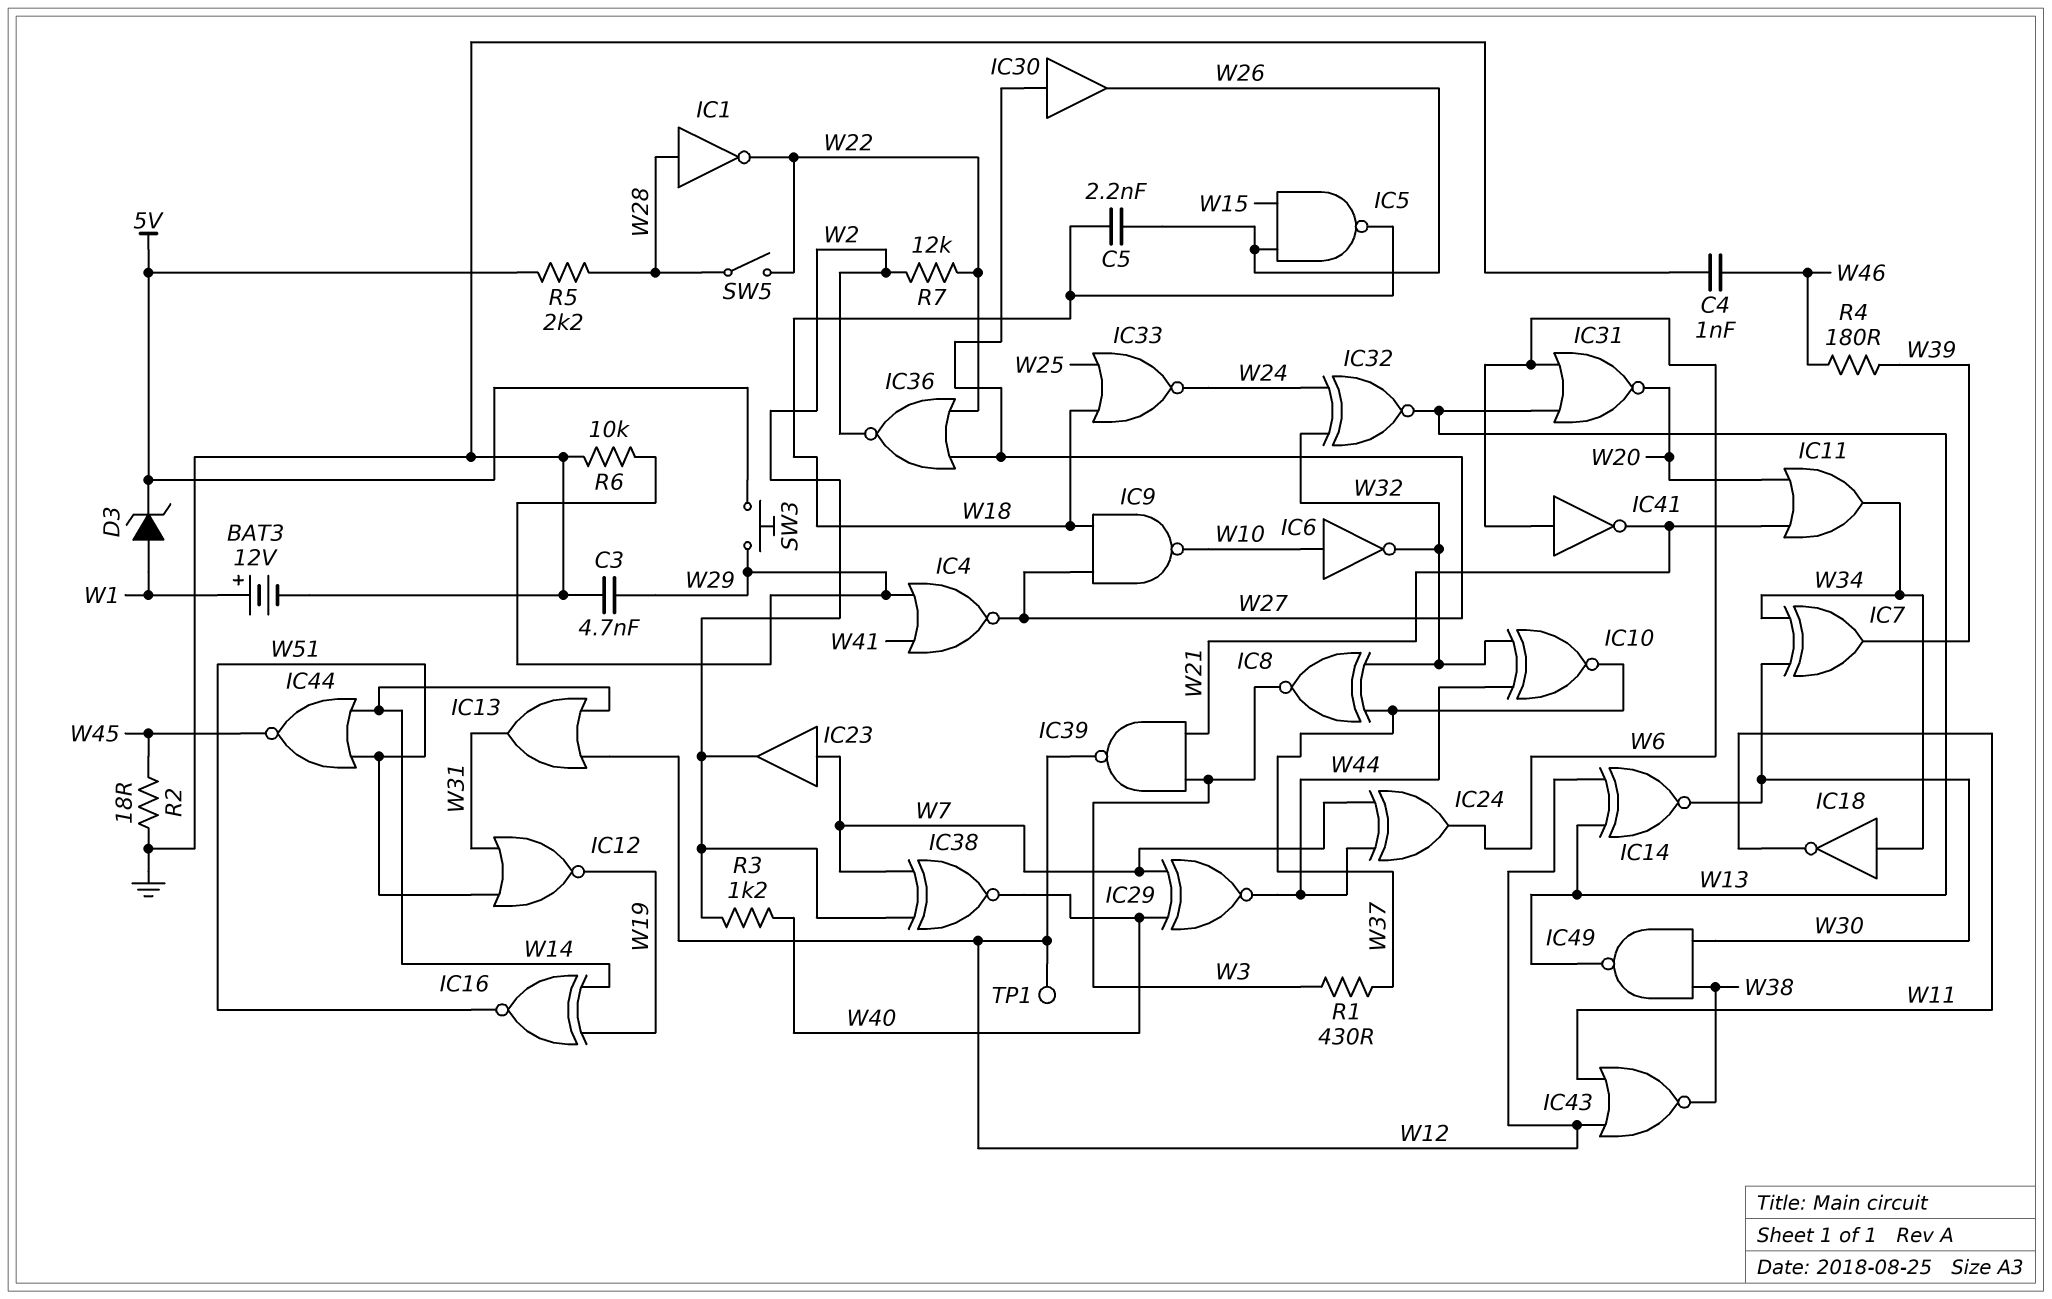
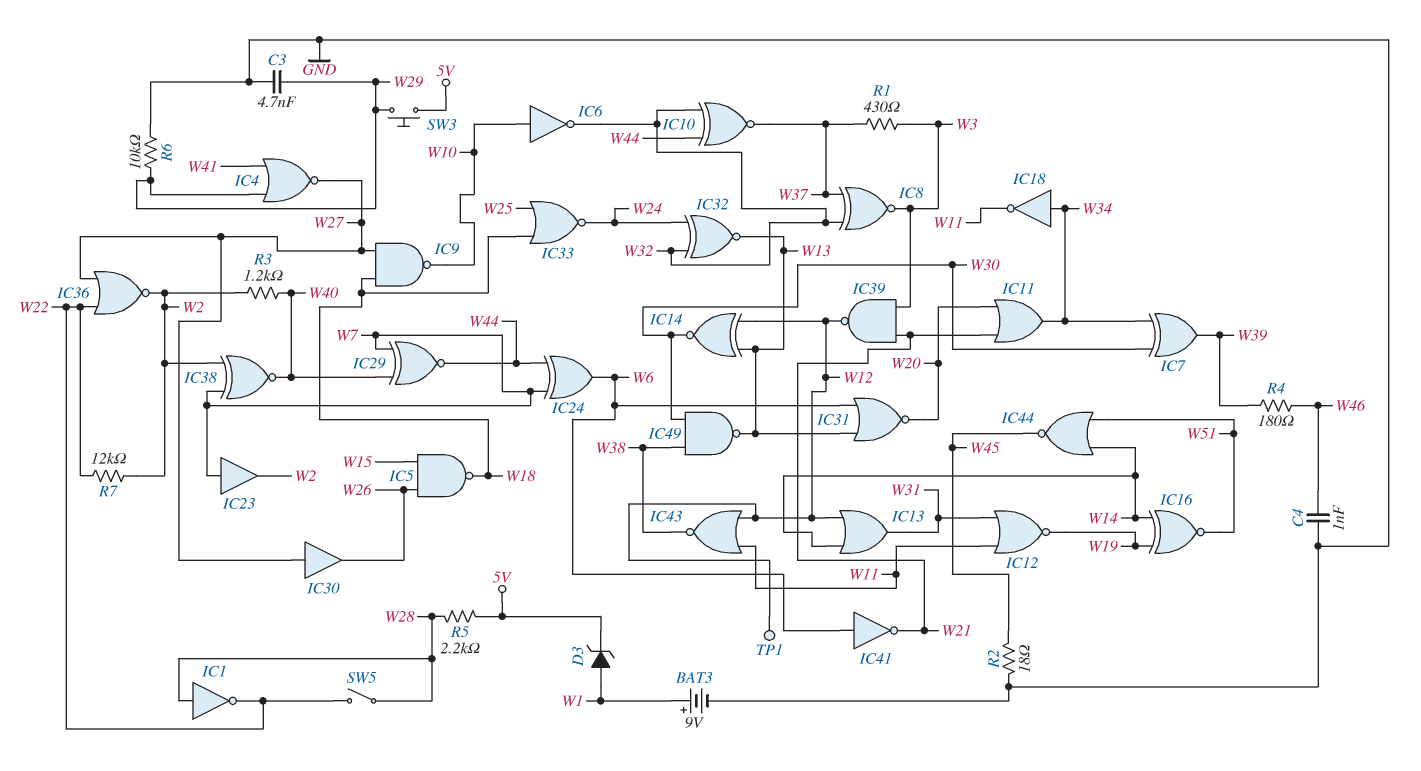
BAT3: 12V (plus W1, minus GND) -> 9V (plus W1, minus GND)
C5: 2.2nF (W18, W26) -> none
IC12: NOR (in W31, in W51, out W19) -> NOR (in W11, in W31, out W19)

